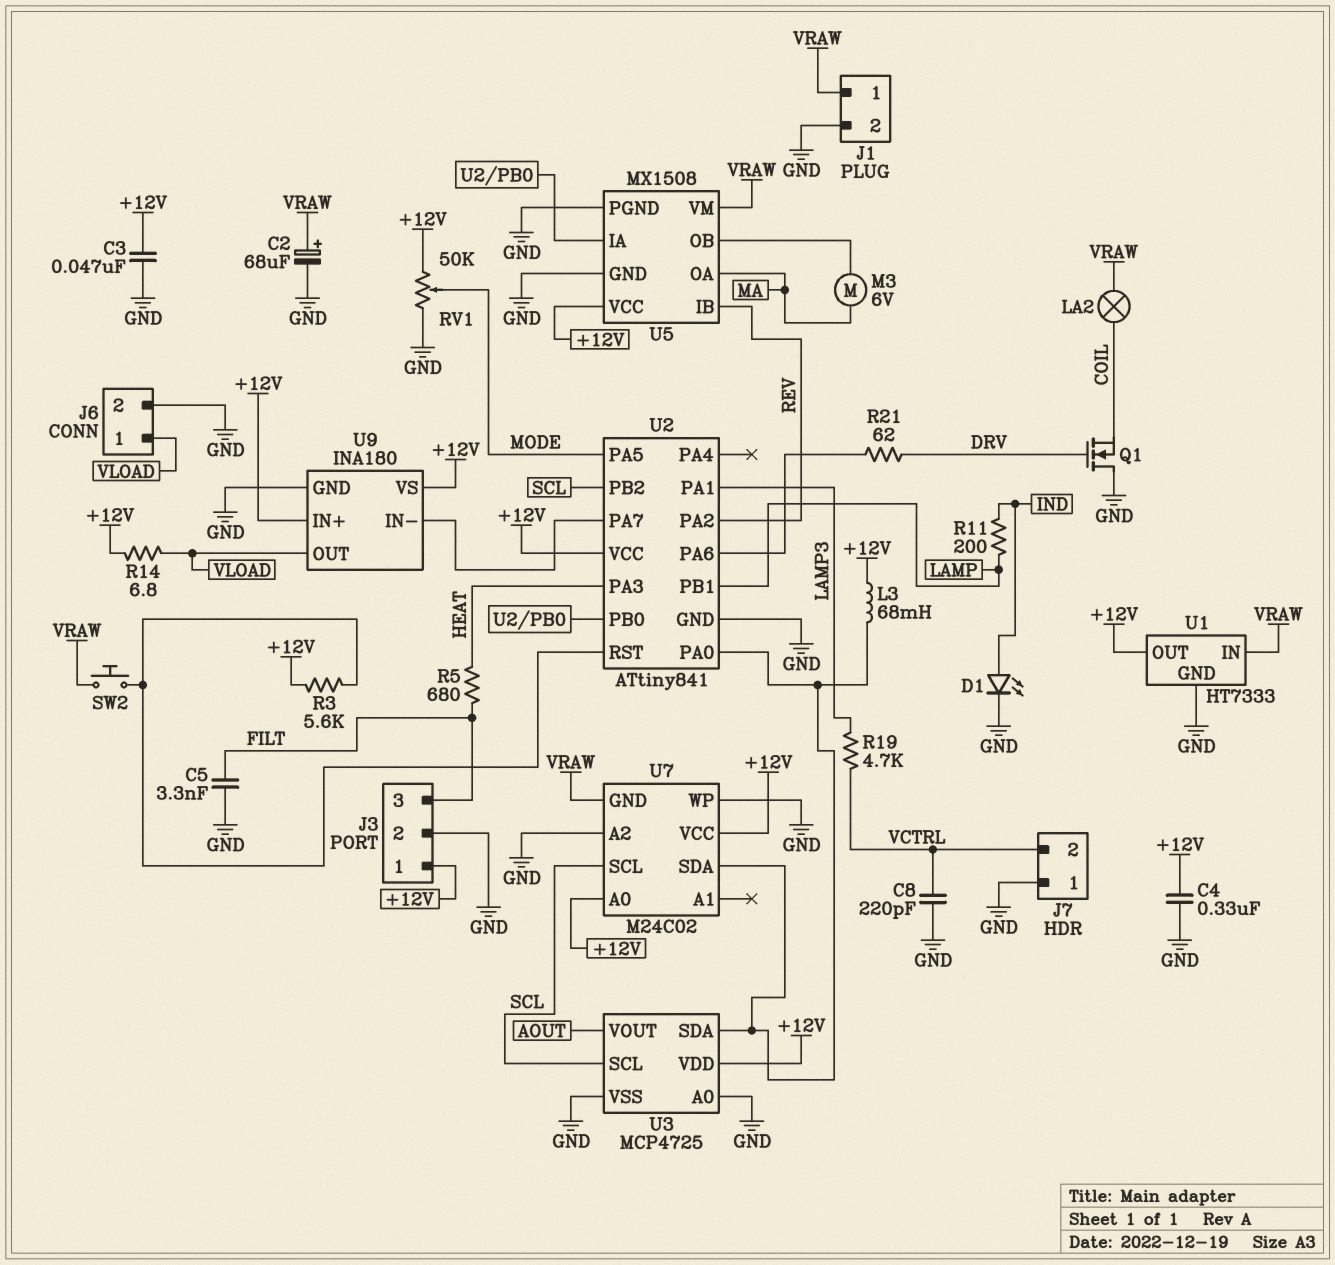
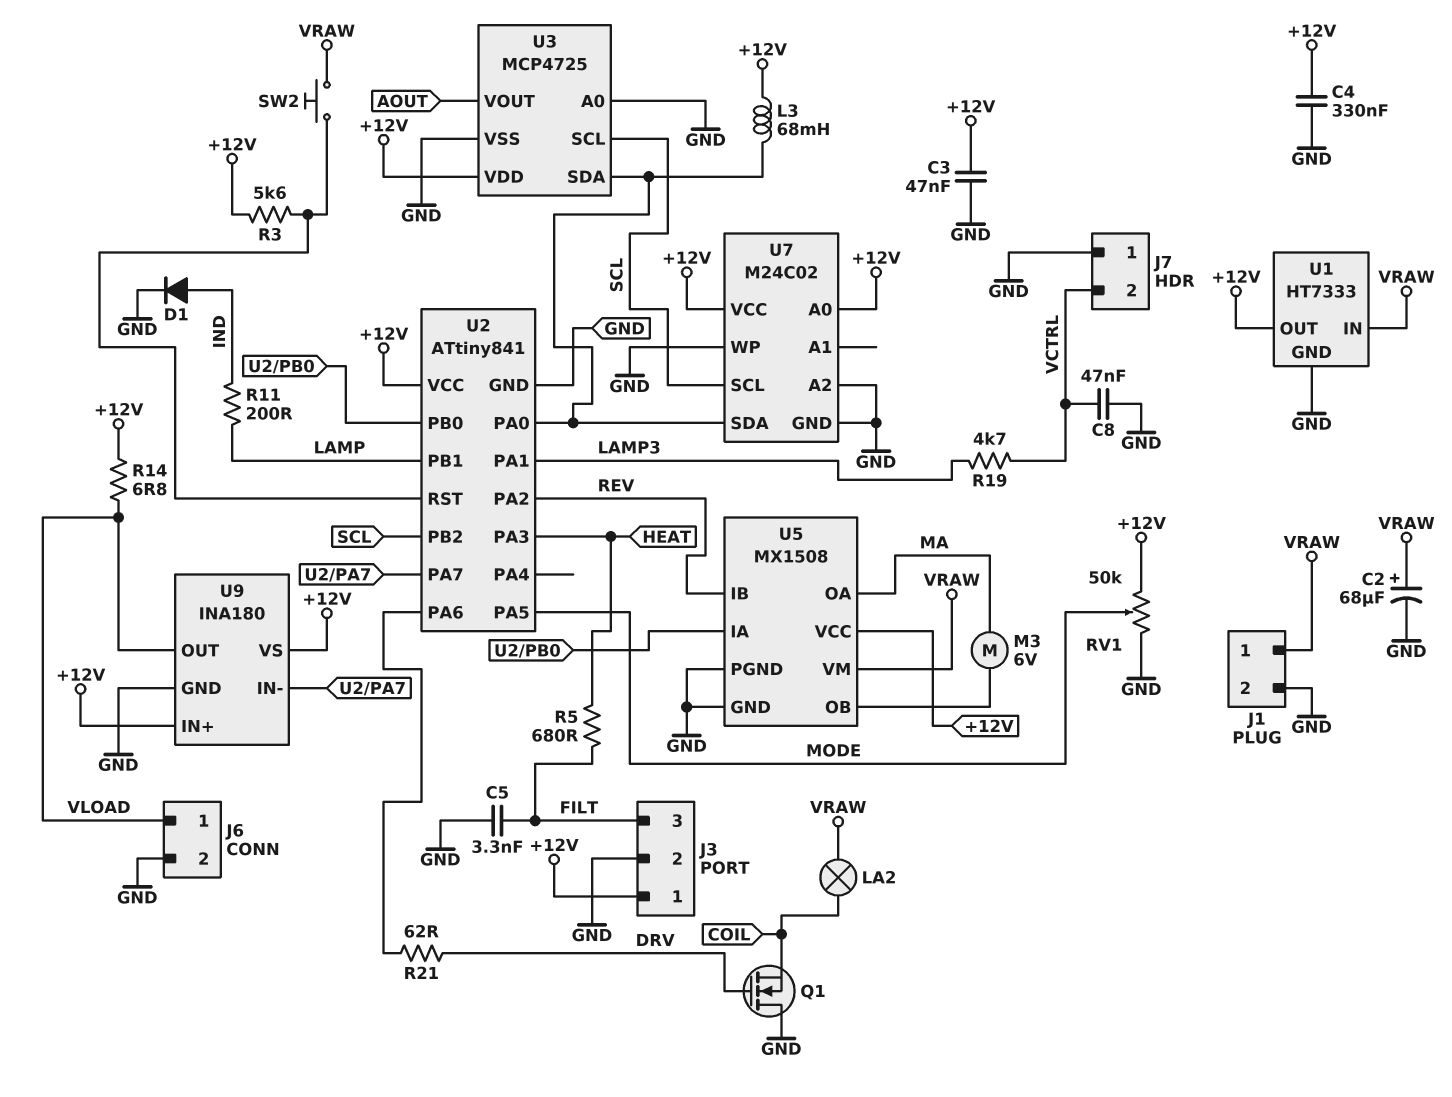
C8: 220pF (GND, VCTRL) -> 47nF (GND, VCTRL)
D1: LED (A IND, K GND) -> diode (A IND, K GND)
U7 pin GND: VRAW -> GND

